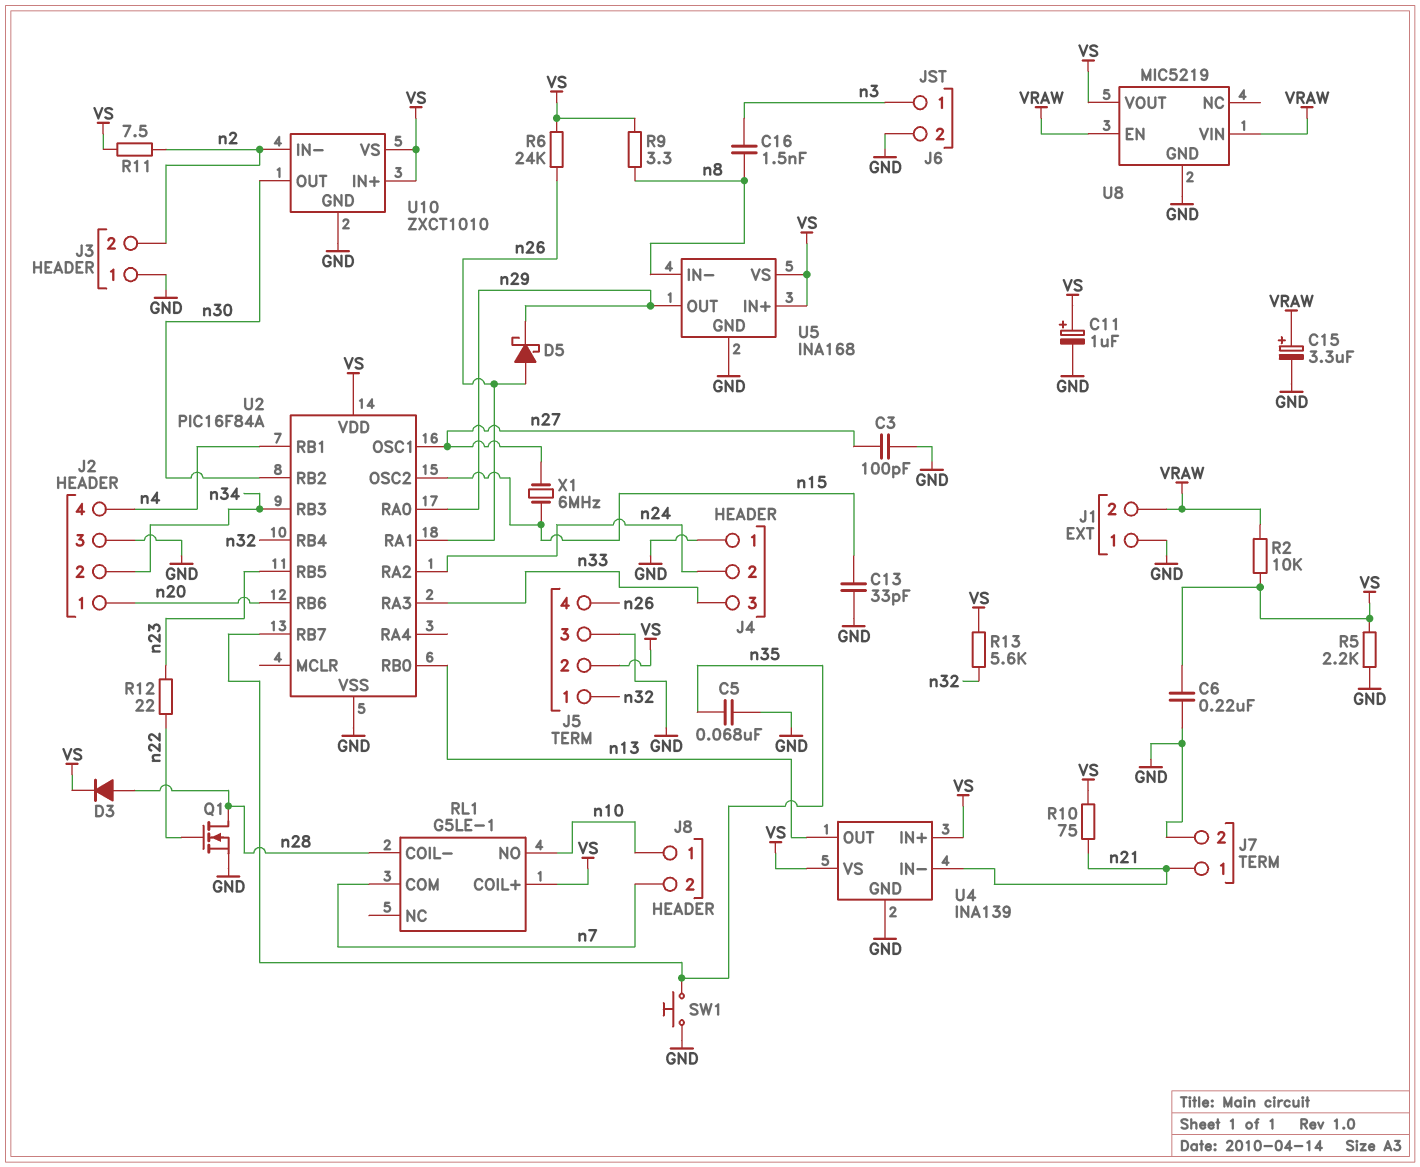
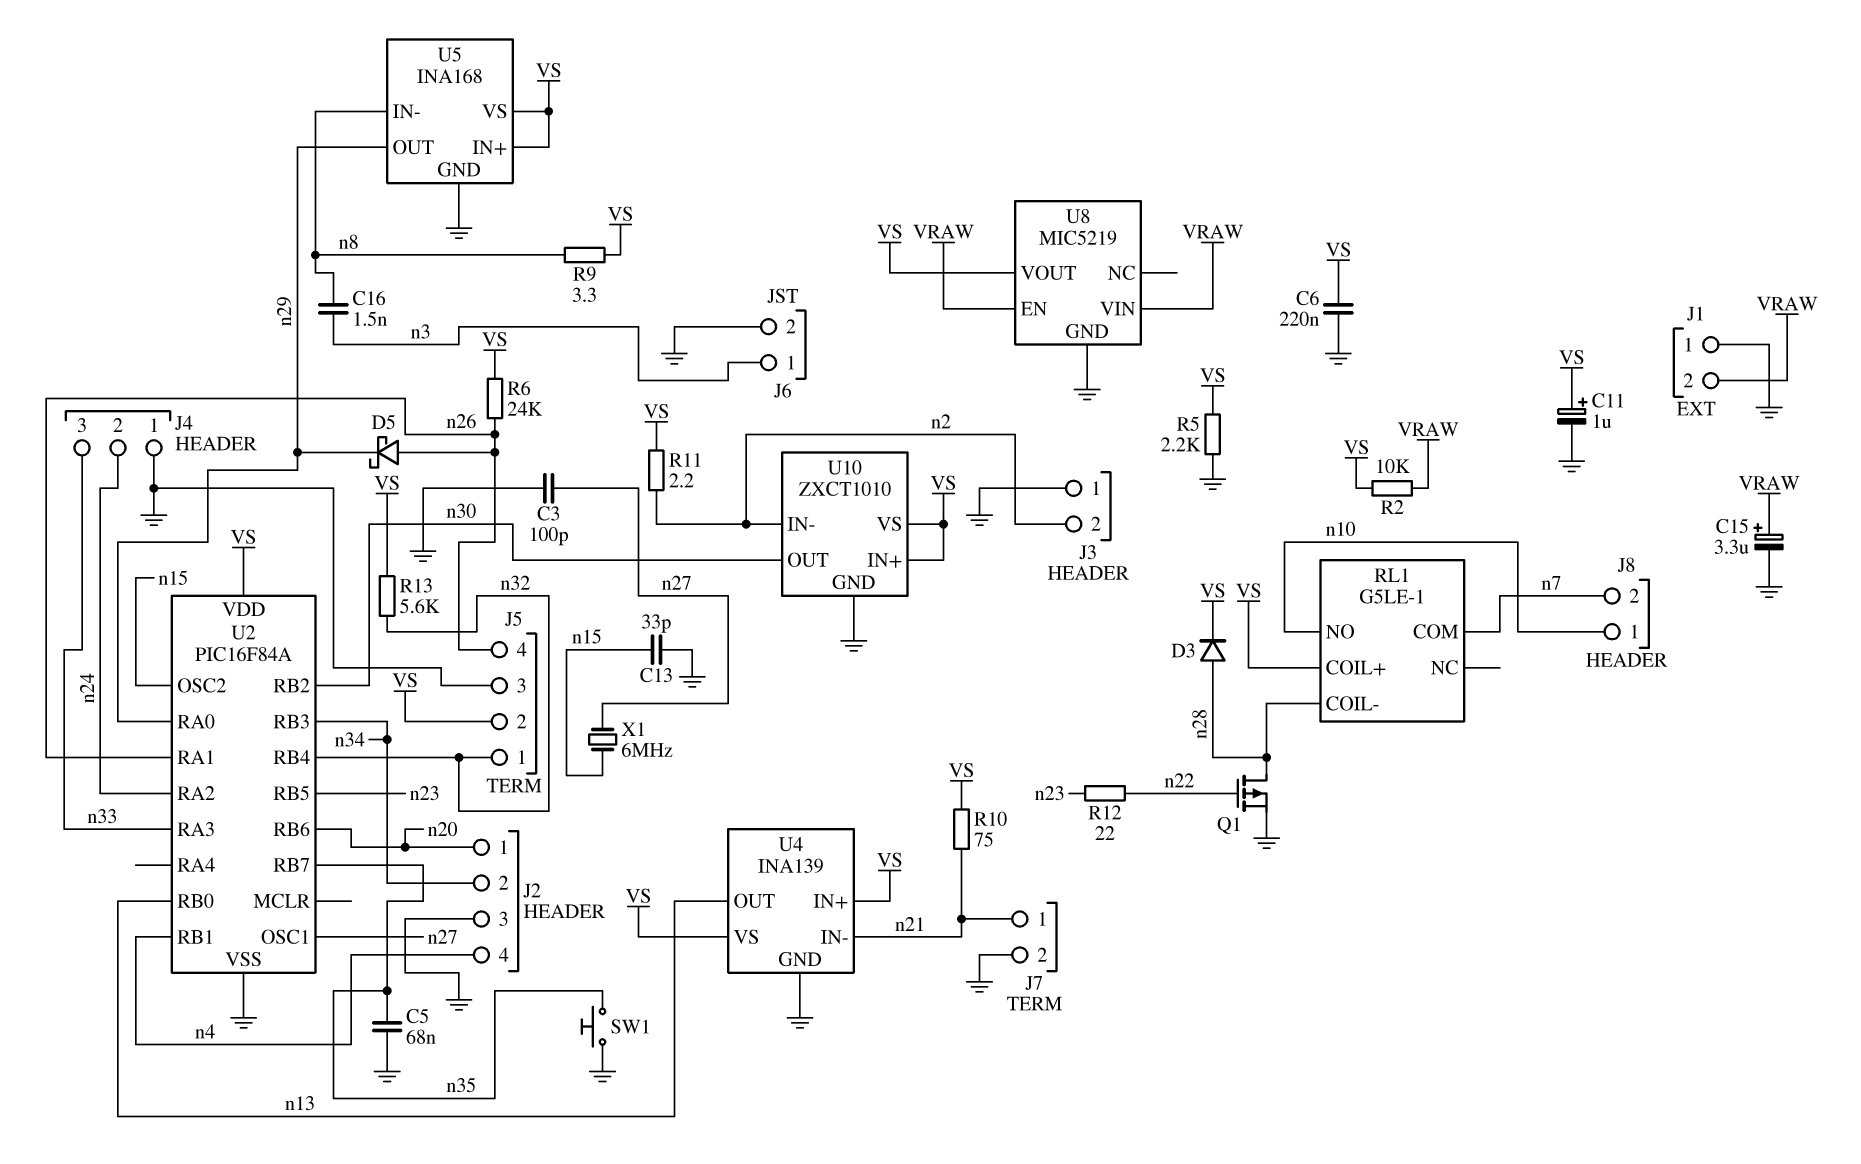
Q1: NMOS (G n22, D n28, S GND) -> PMOS (G n22, D n28, S GND)
R11: 7.5 (VS, n2) -> 2.2 (VS, n2)

